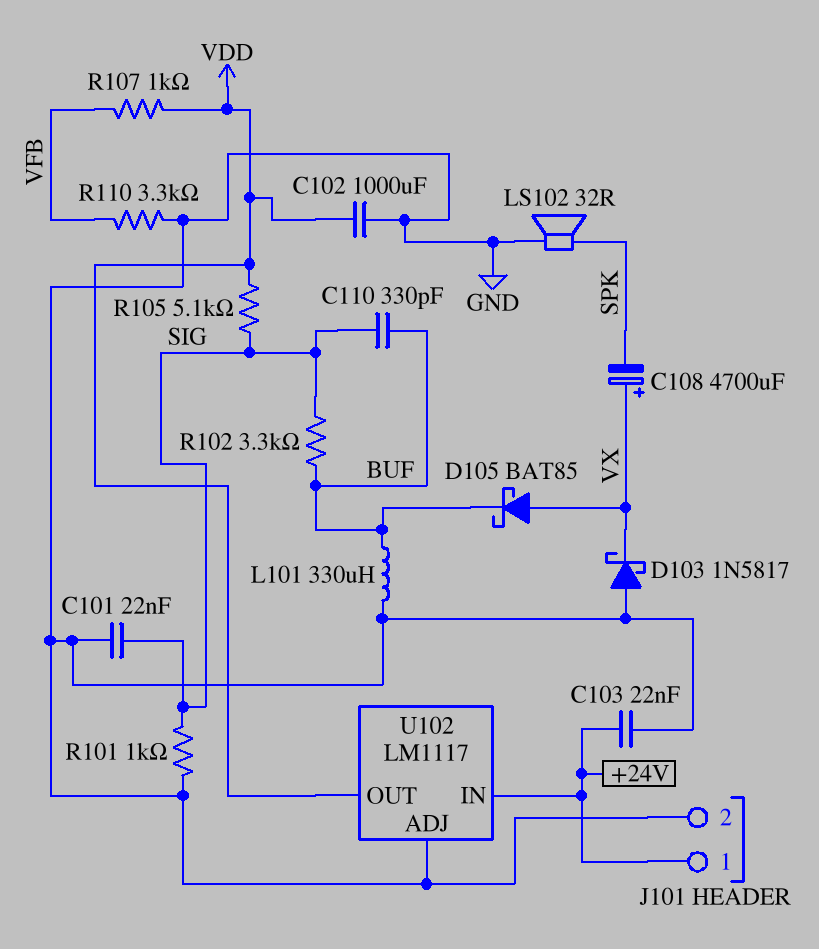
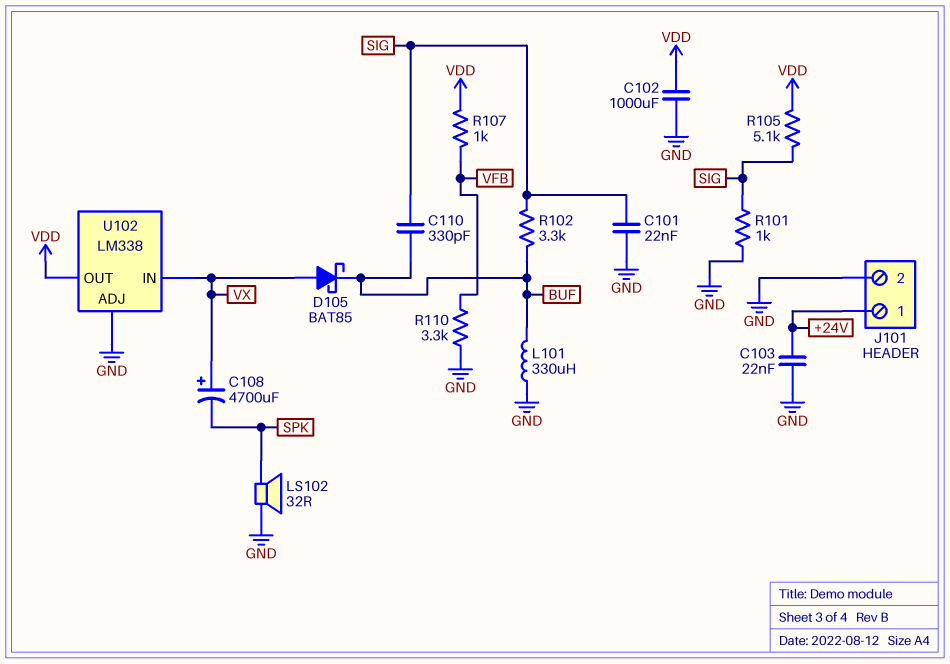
D103: schottky 1N5817 (A GND, K VX) -> none
U102: LM1117 -> LM338
U102 pin IN: +24V -> VX

